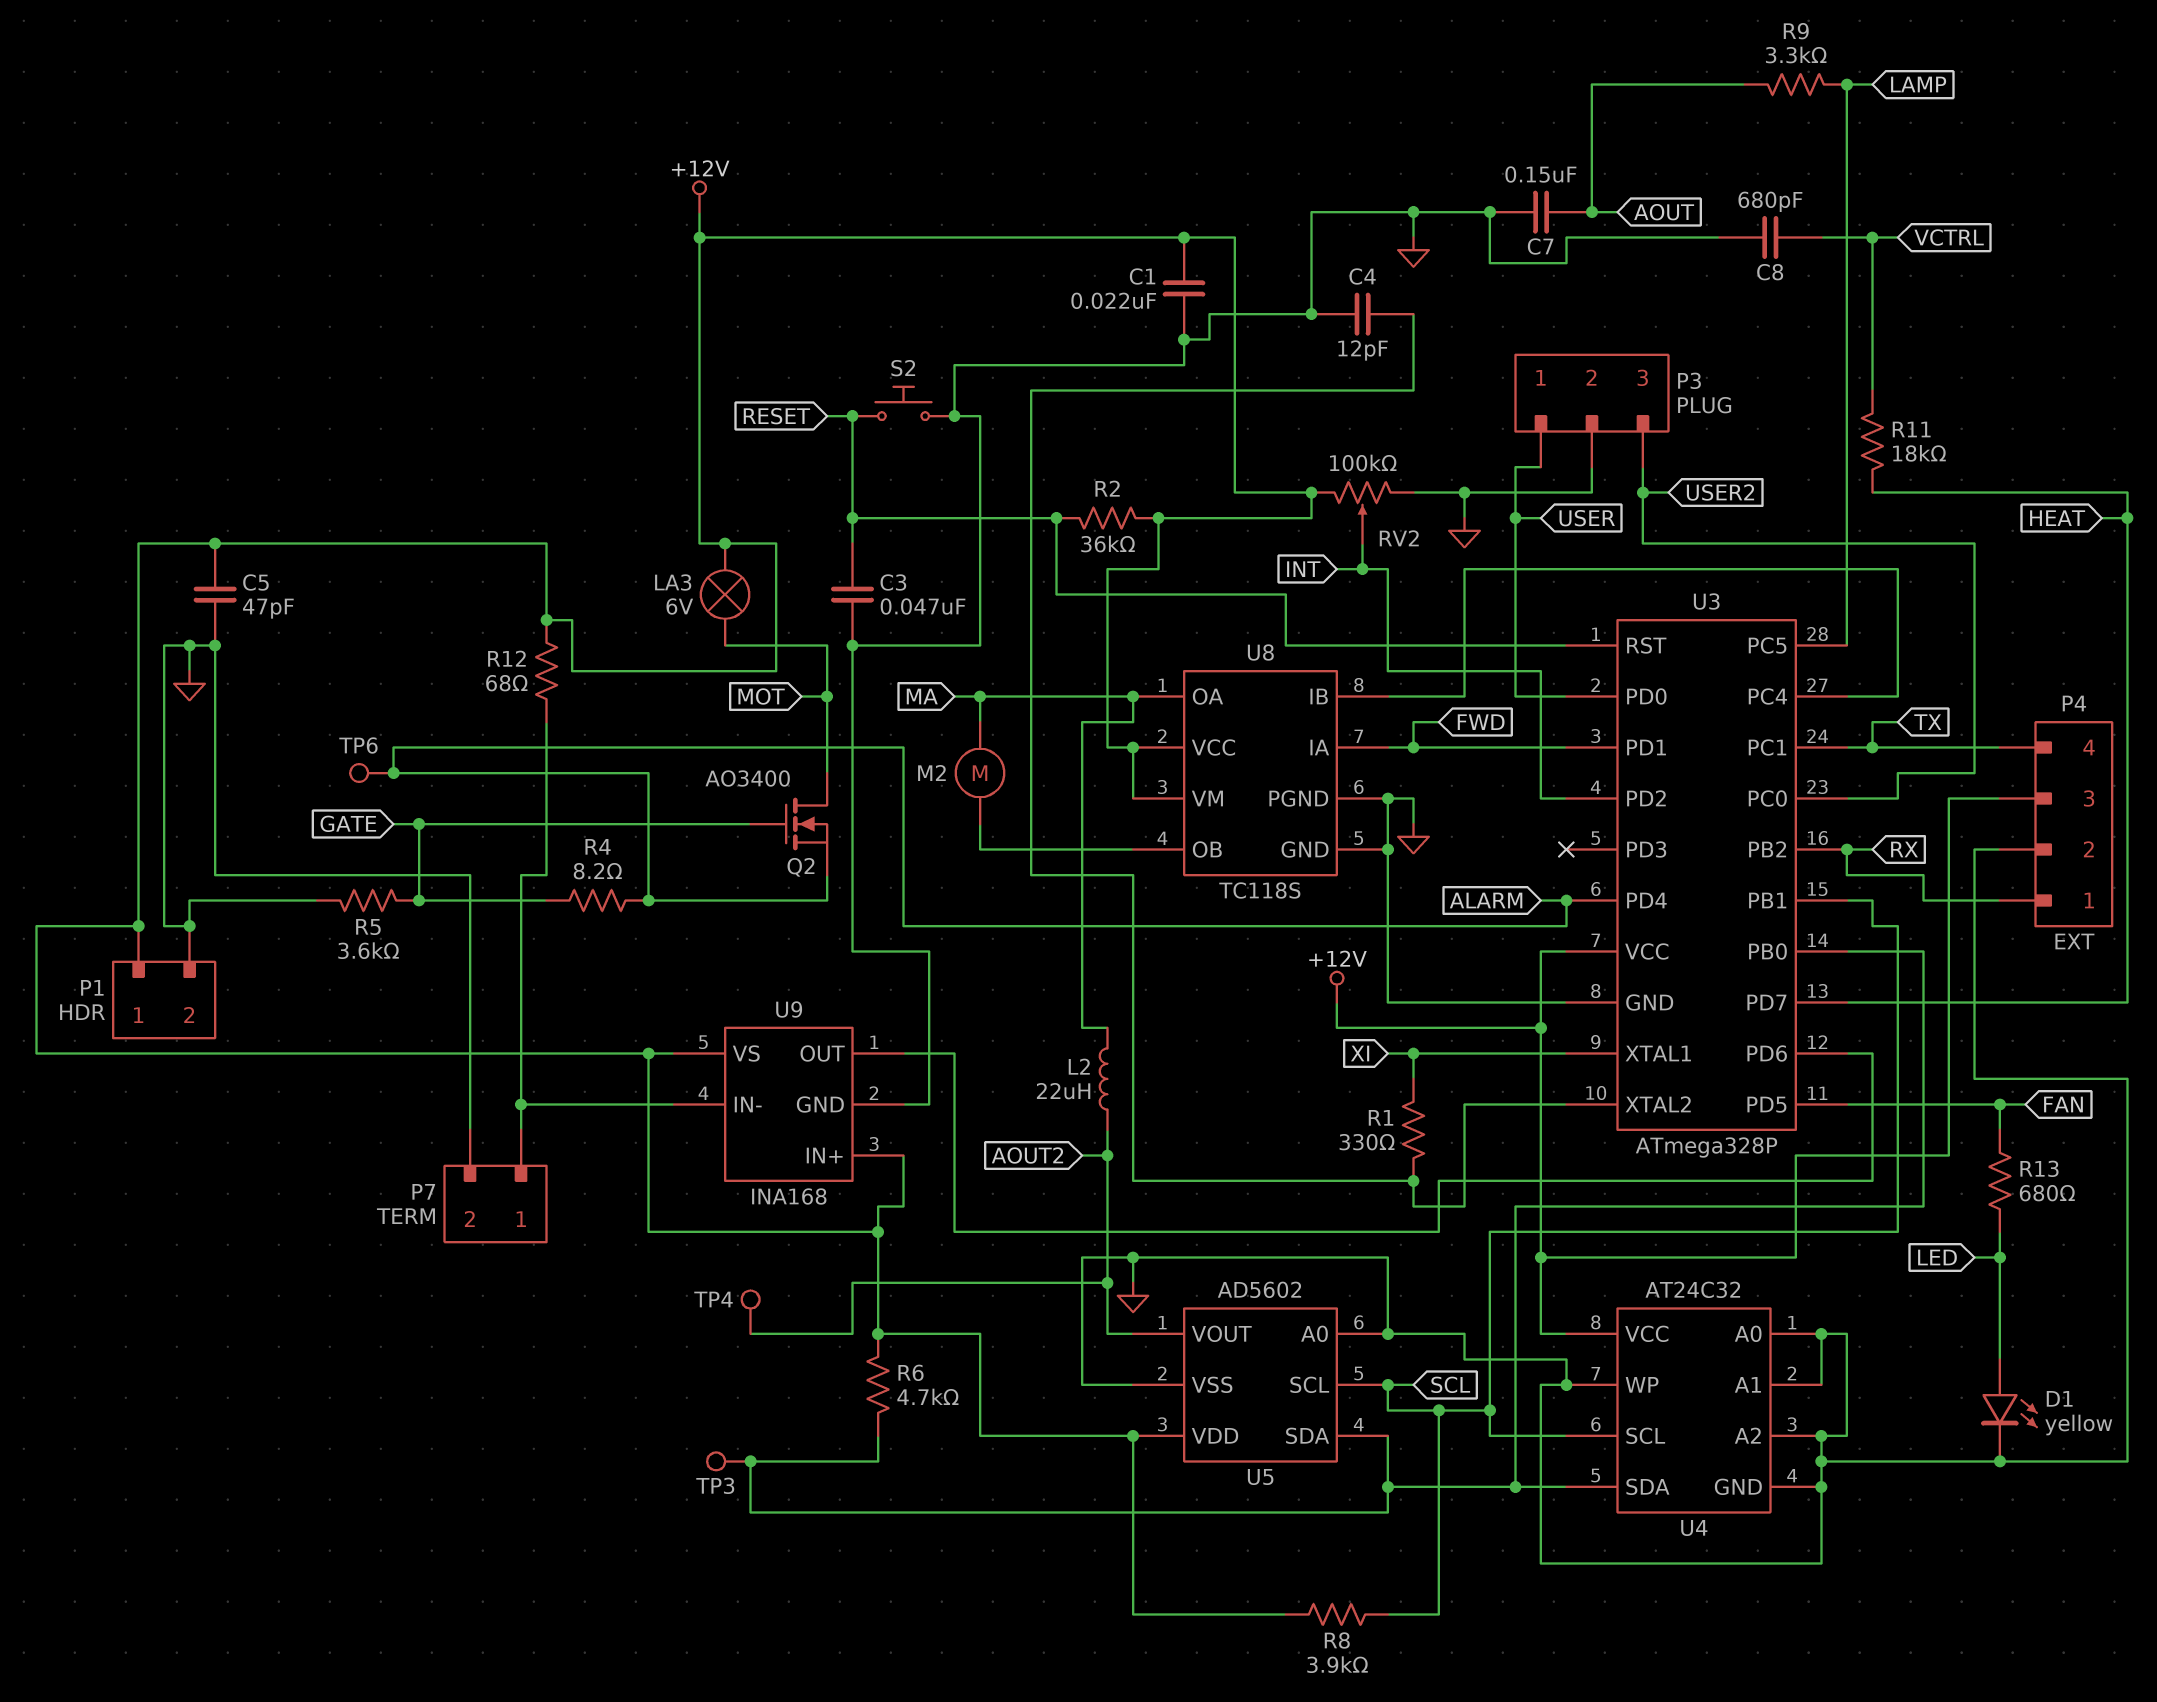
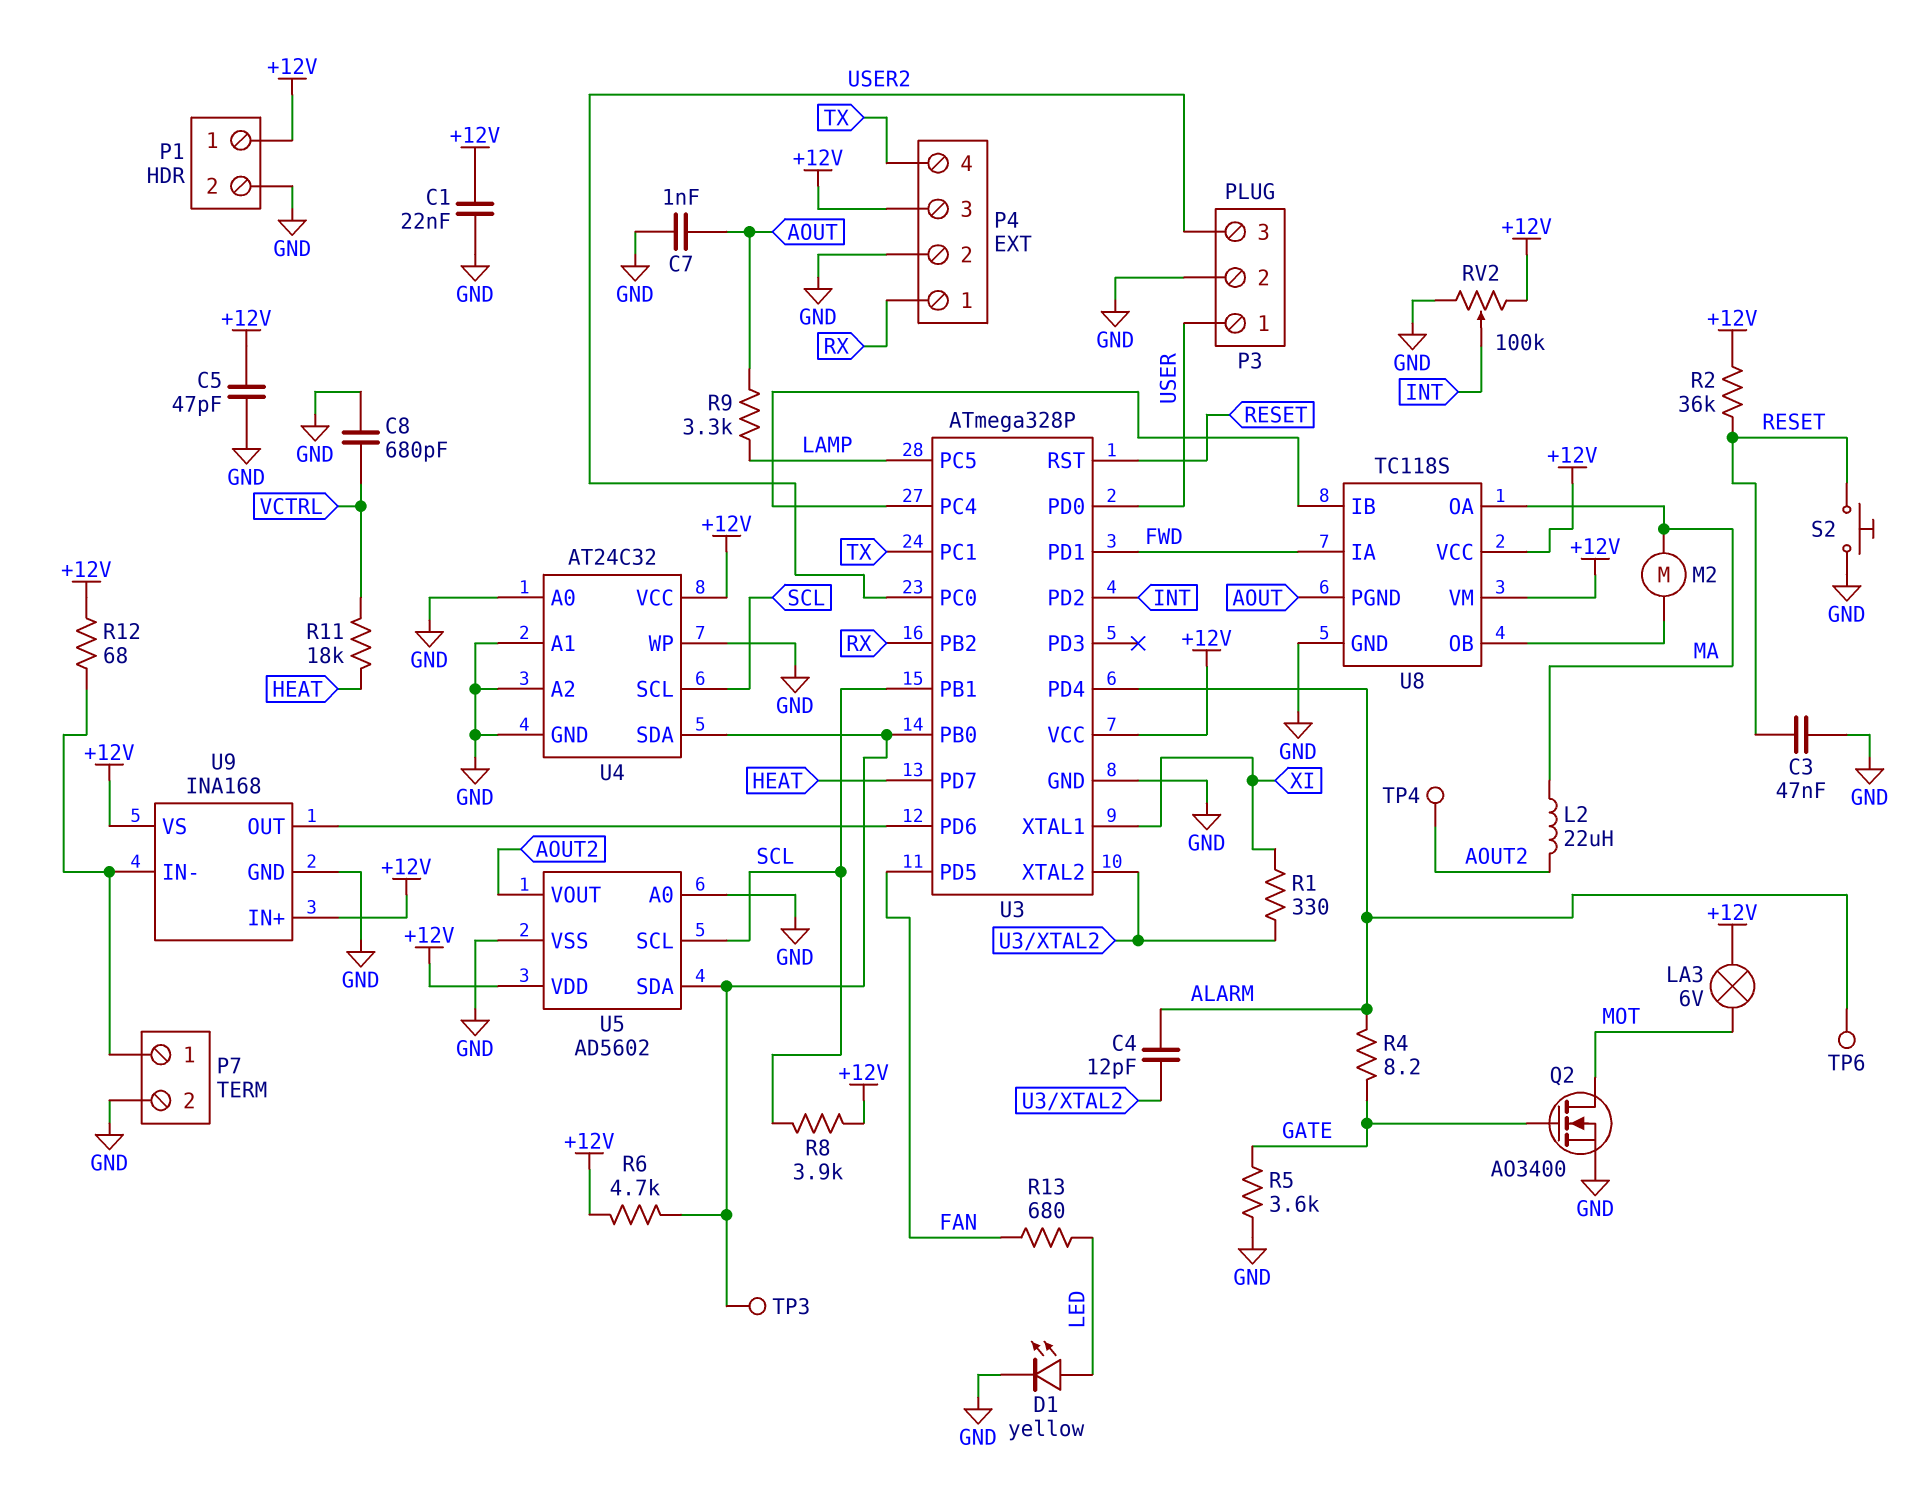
C4: 12pF (GND, U3/XTAL2) -> 12pF (ALARM, U3/XTAL2)
C7: 150nF (AOUT, GND) -> 1nF (AOUT, GND)
Q2: NMOS AO3400 (G GATE, D MOT, S ALARM) -> NMOS AO3400 (G GATE, D MOT, S GND)
U8 pin PGND: GND -> AOUT

